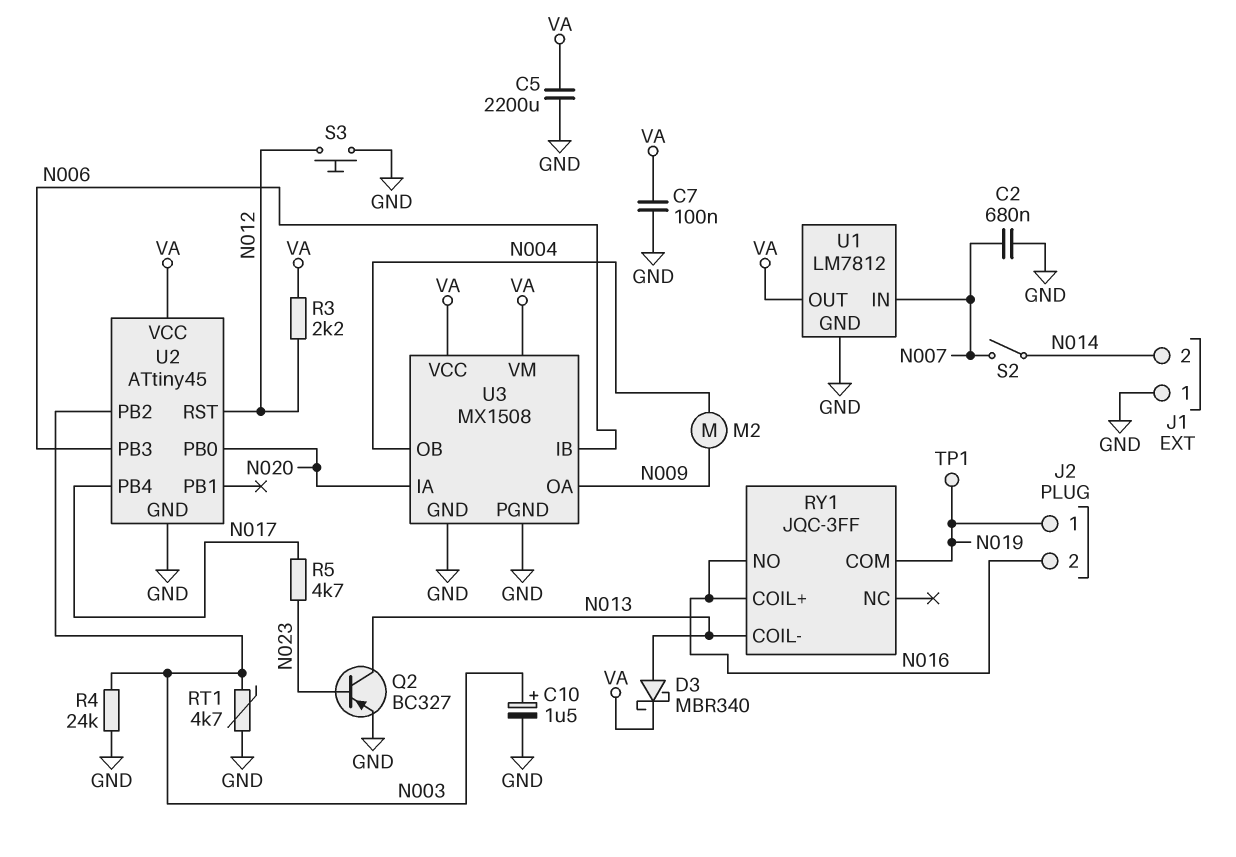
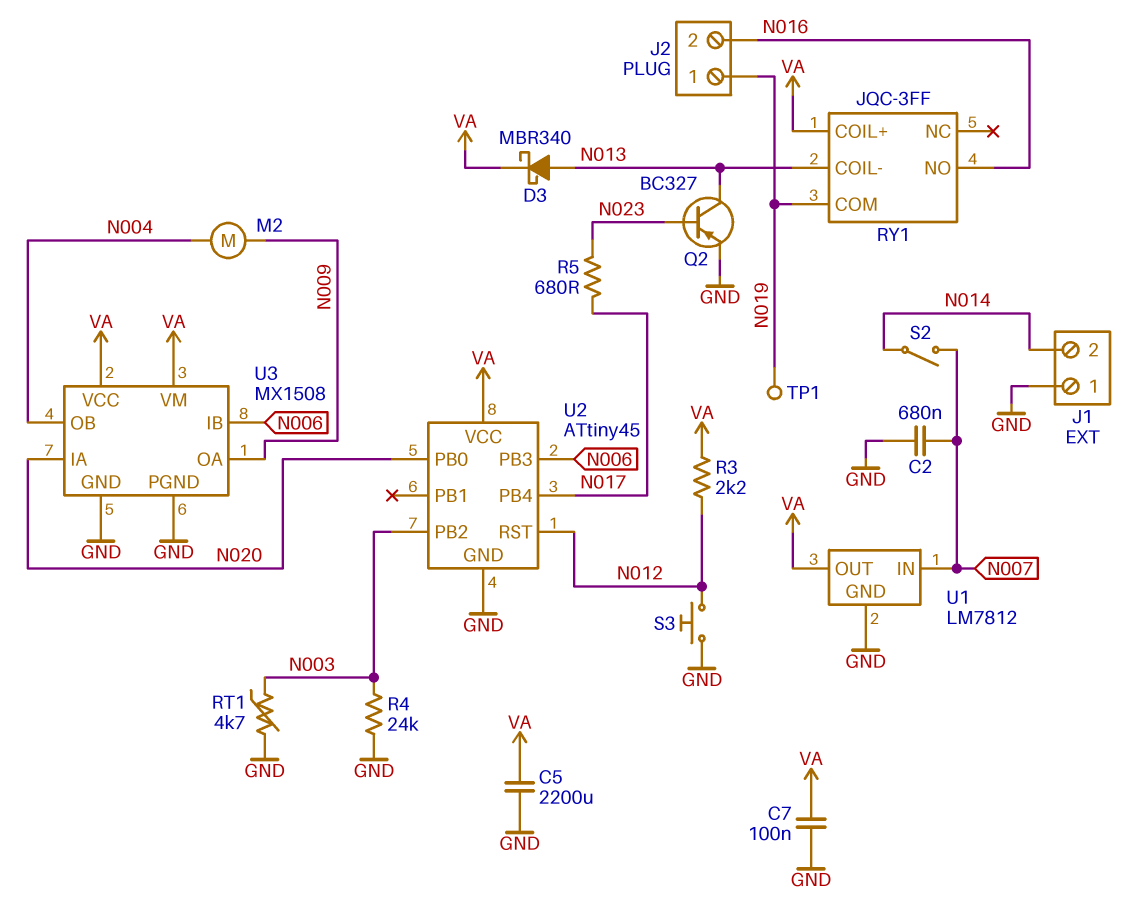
C10: 1.5uF (plus N003, minus GND) -> none
R5: 4.7k (N017, N023) -> 680 (N017, N023)
RY1 pin COIL+: N016 -> VA

